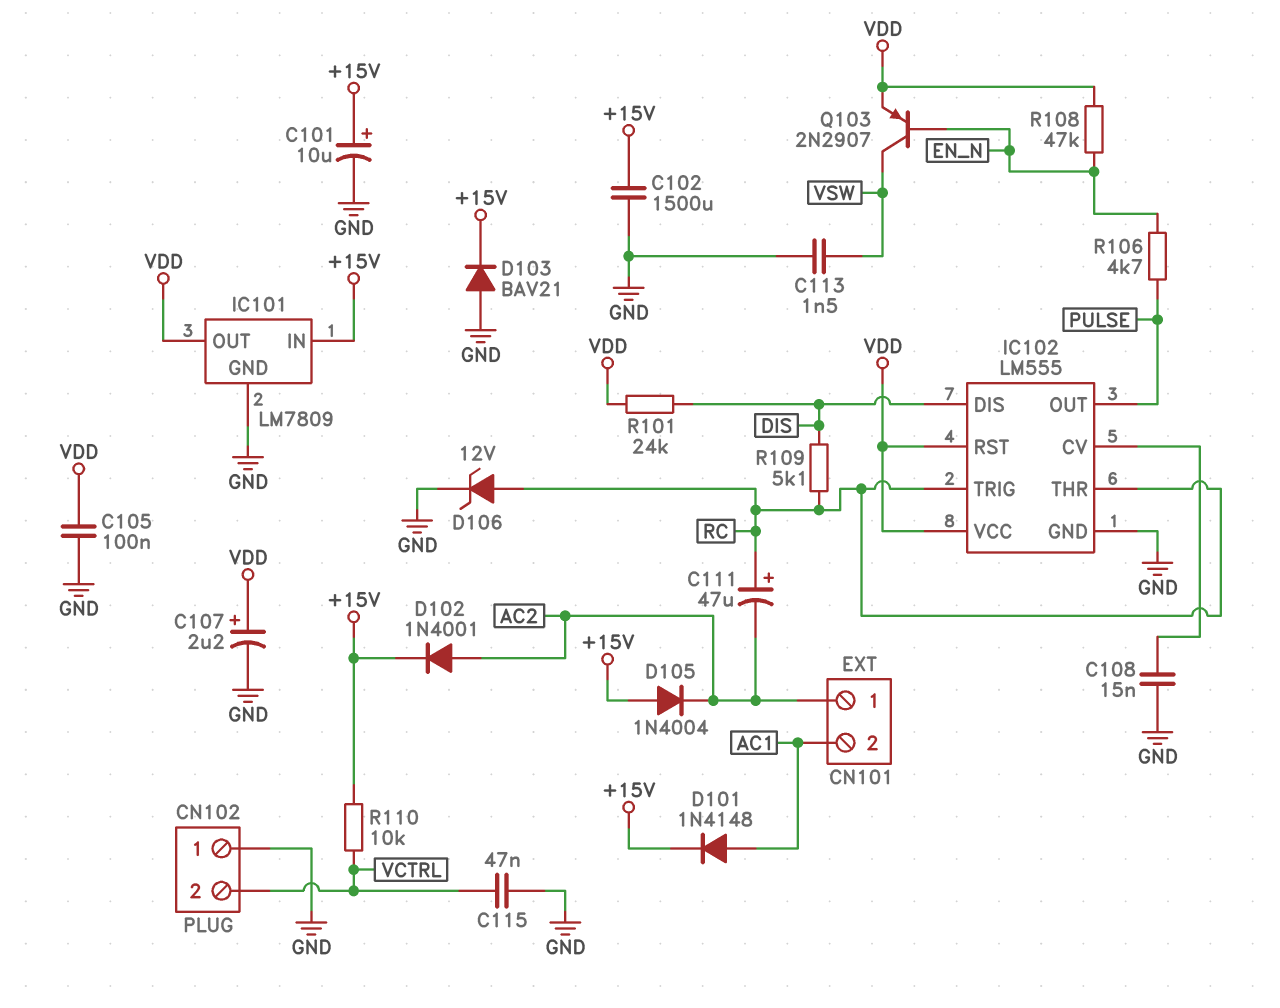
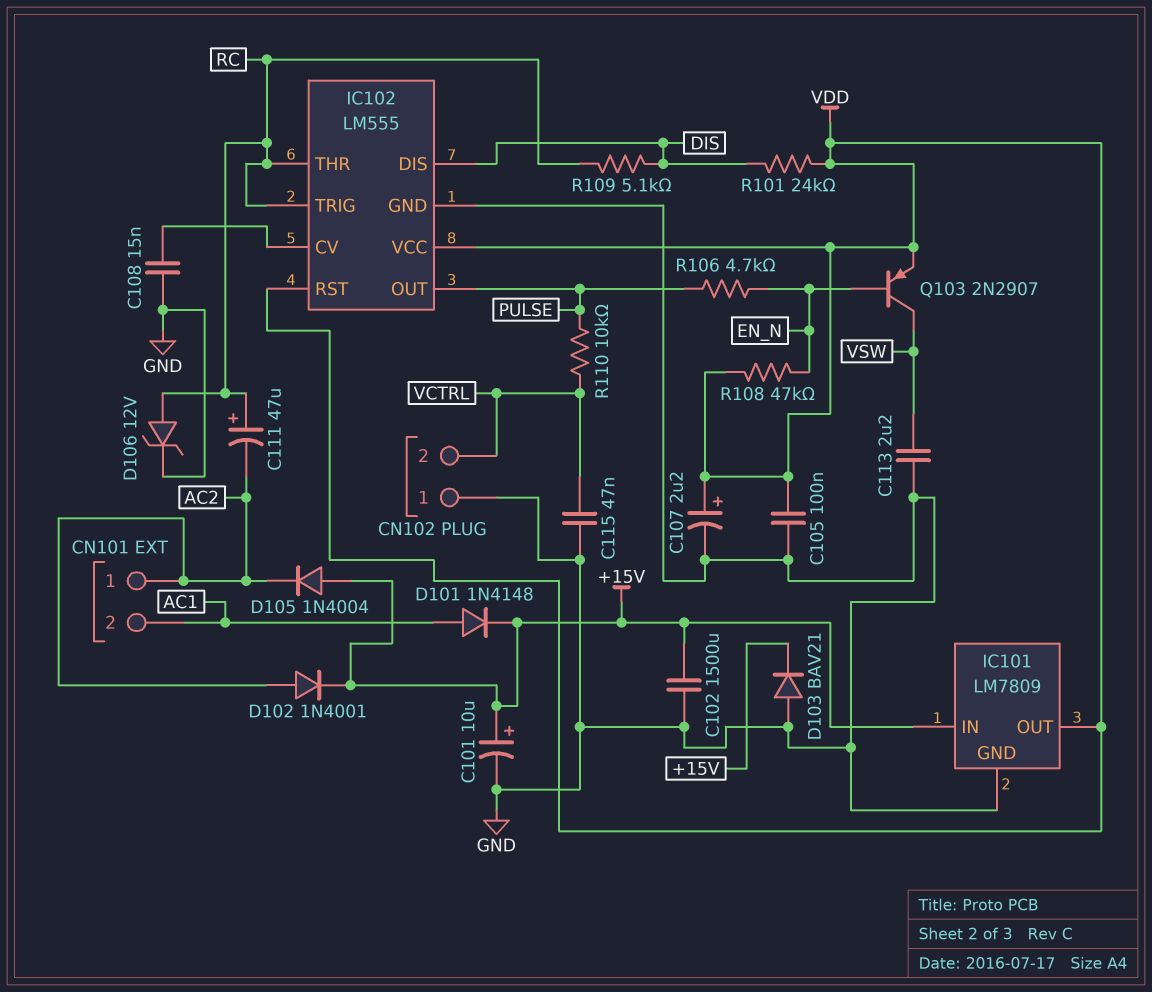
C113: 1.5nF (GND, VSW) -> 2.2uF (GND, VSW)
R110: 10k (+15V, VCTRL) -> 10k (PULSE, VCTRL)

